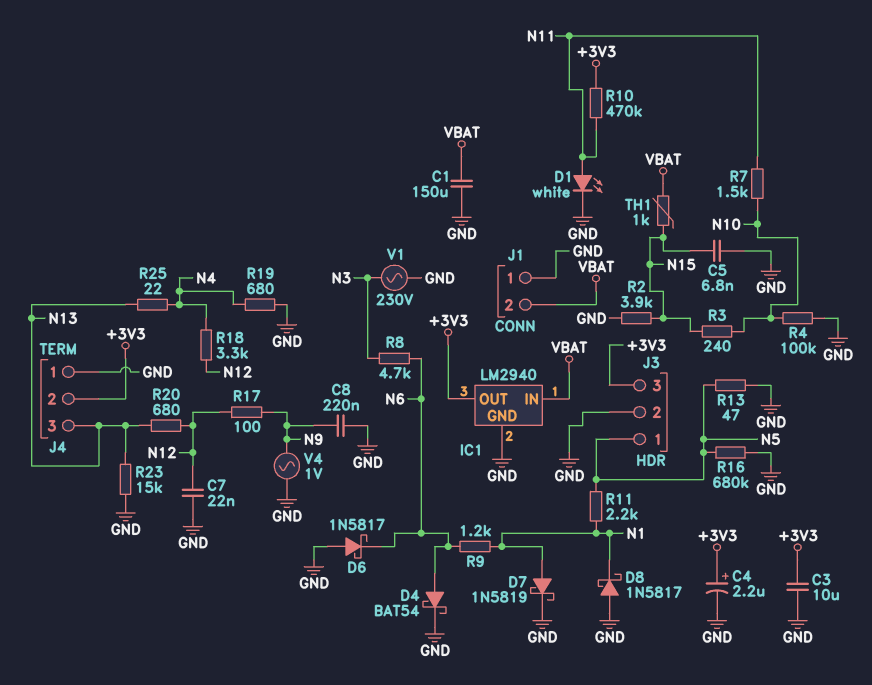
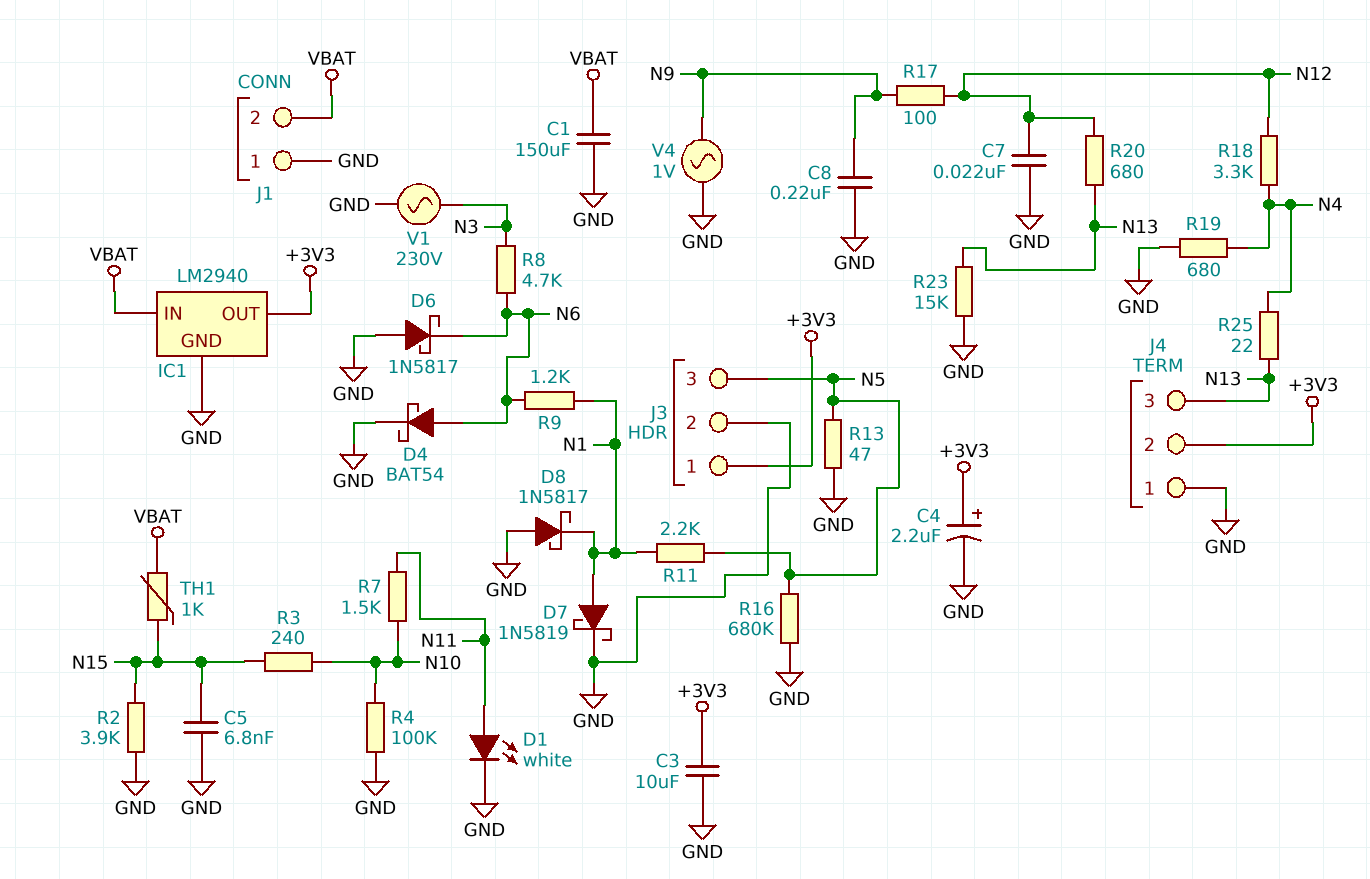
J3 pin 1: N5 -> +3V3
J3 pin 3: +3V3 -> N5
R10: 470k (+3V3, N11) -> none

